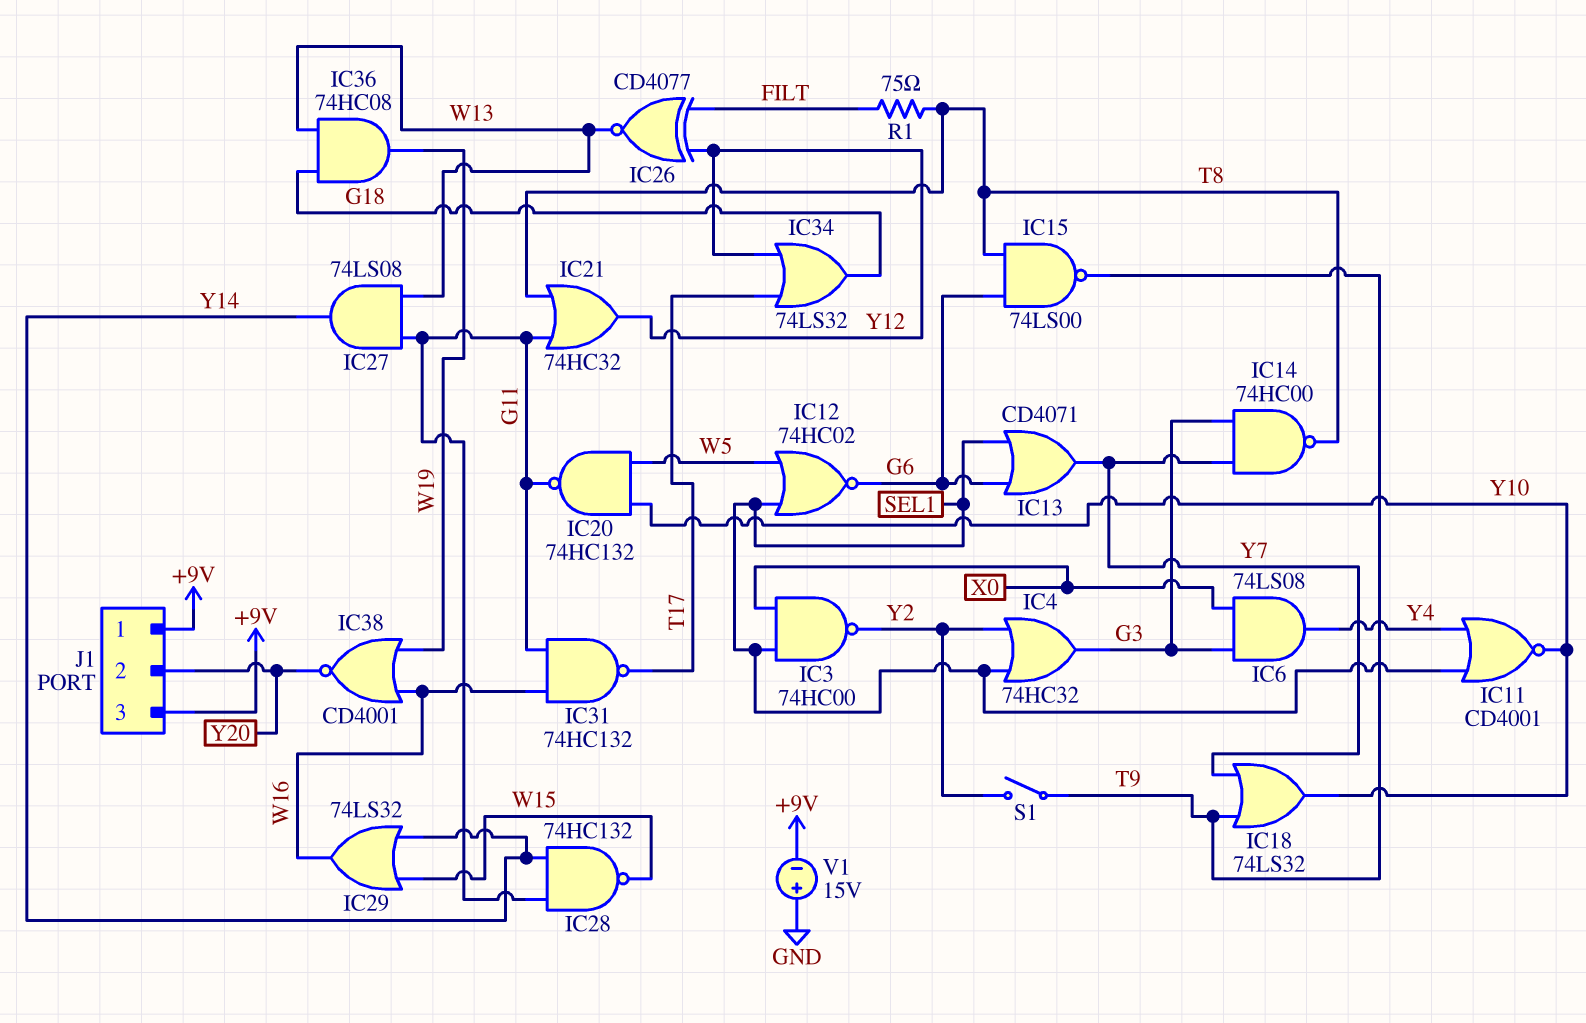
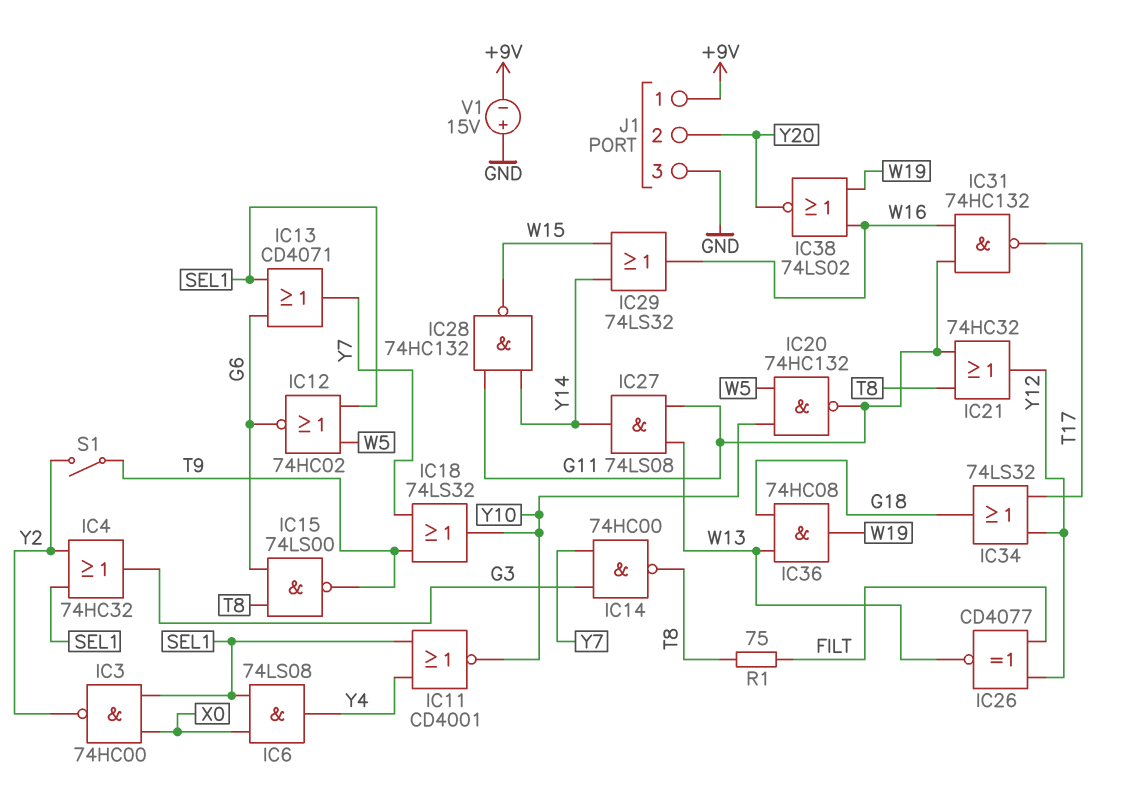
IC6: AND 74LS08 (in G3, in X0, out Y4) -> AND 74LS08 (in SEL1, in X0, out Y4)
IC38: NOR CD4001 (in W16, in W19, out Y20) -> NOR 74LS02 (in W16, in W19, out Y20)
J1 pin 3: +9V -> GND

